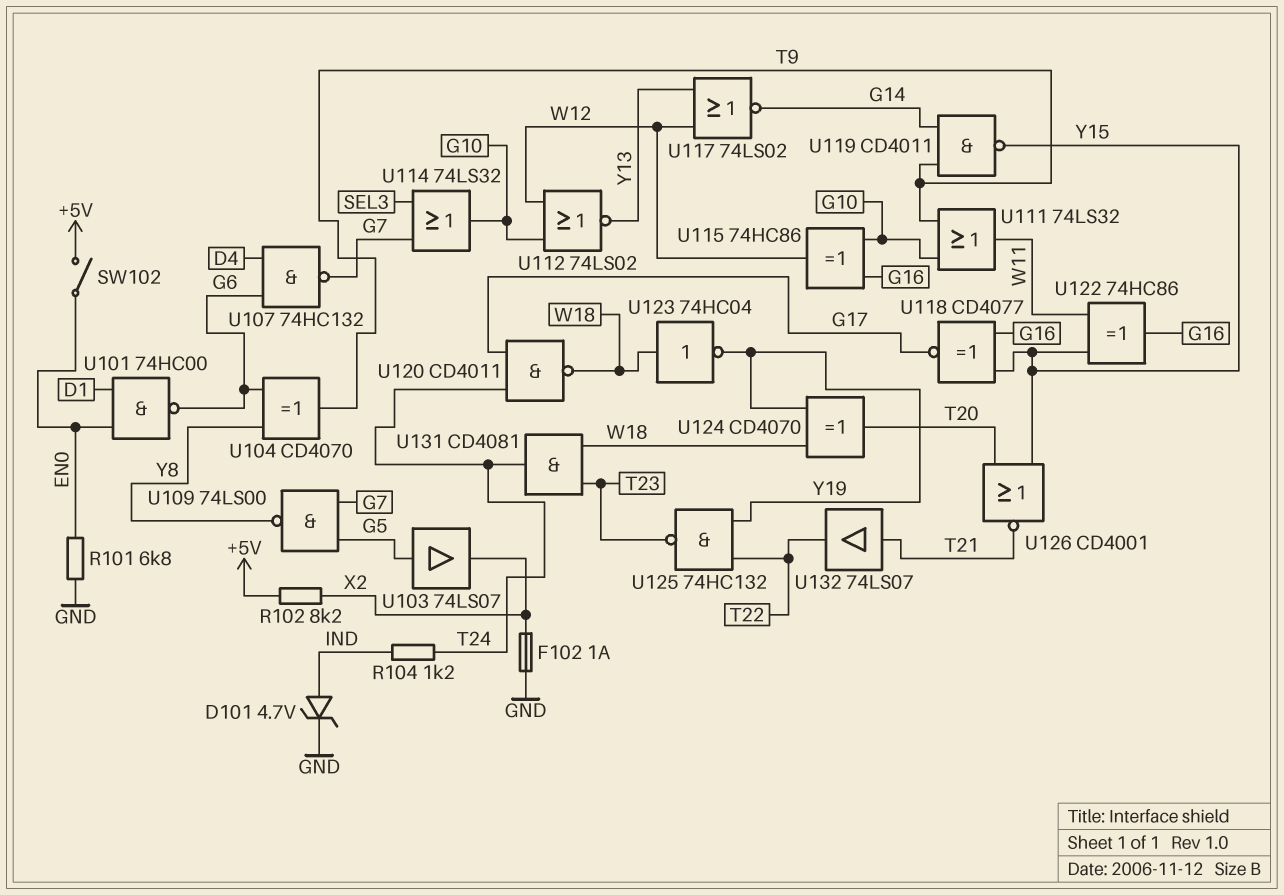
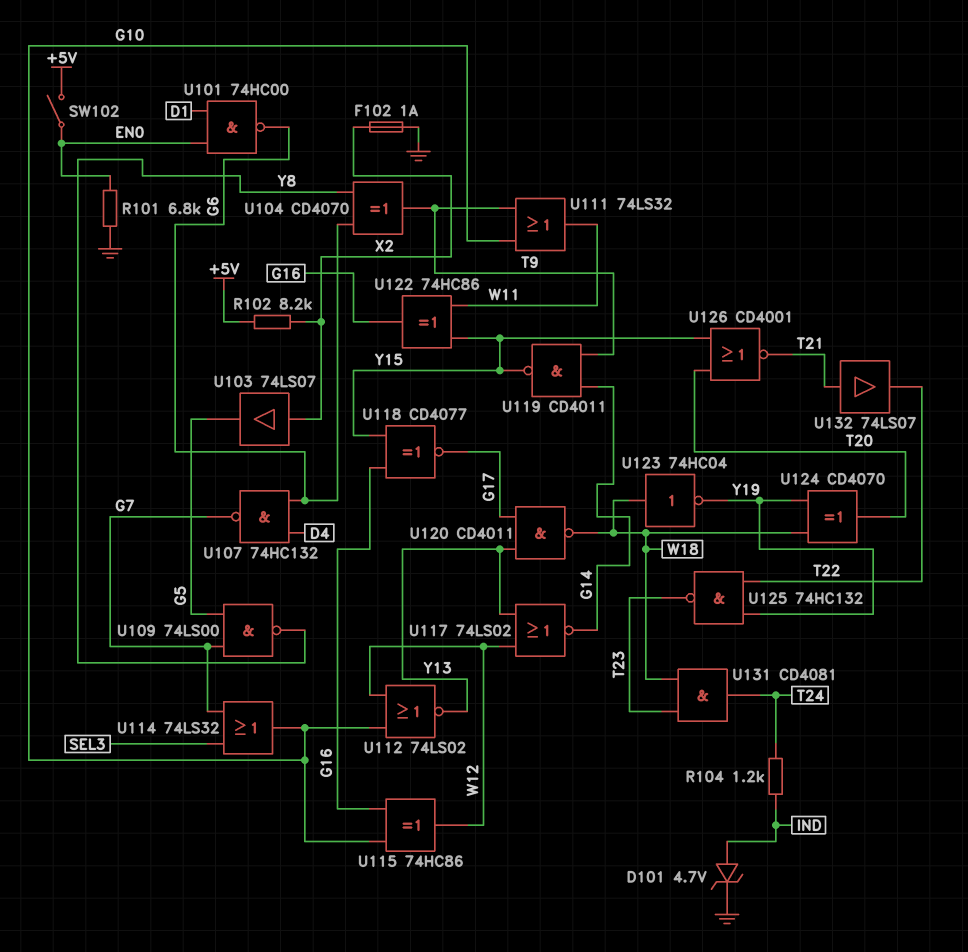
U103: buffer 74LS07 (in G5, out X2) -> buffer 74LS07 (in X2, out G5)
U120: NAND CD4011 (in G17, in T24, out W18) -> NAND CD4011 (in G17, in Y13, out W18)

